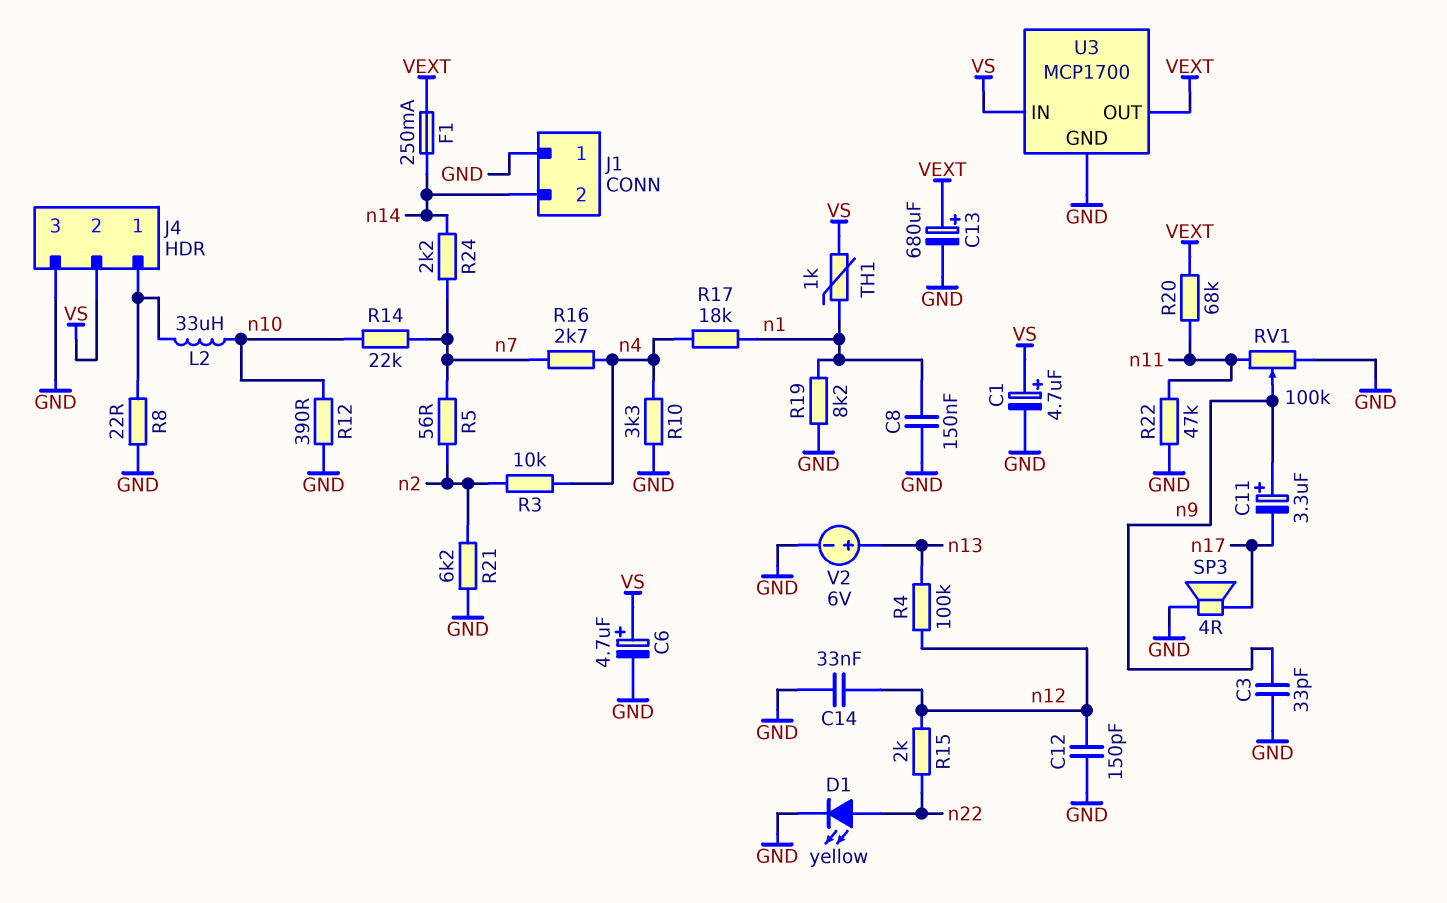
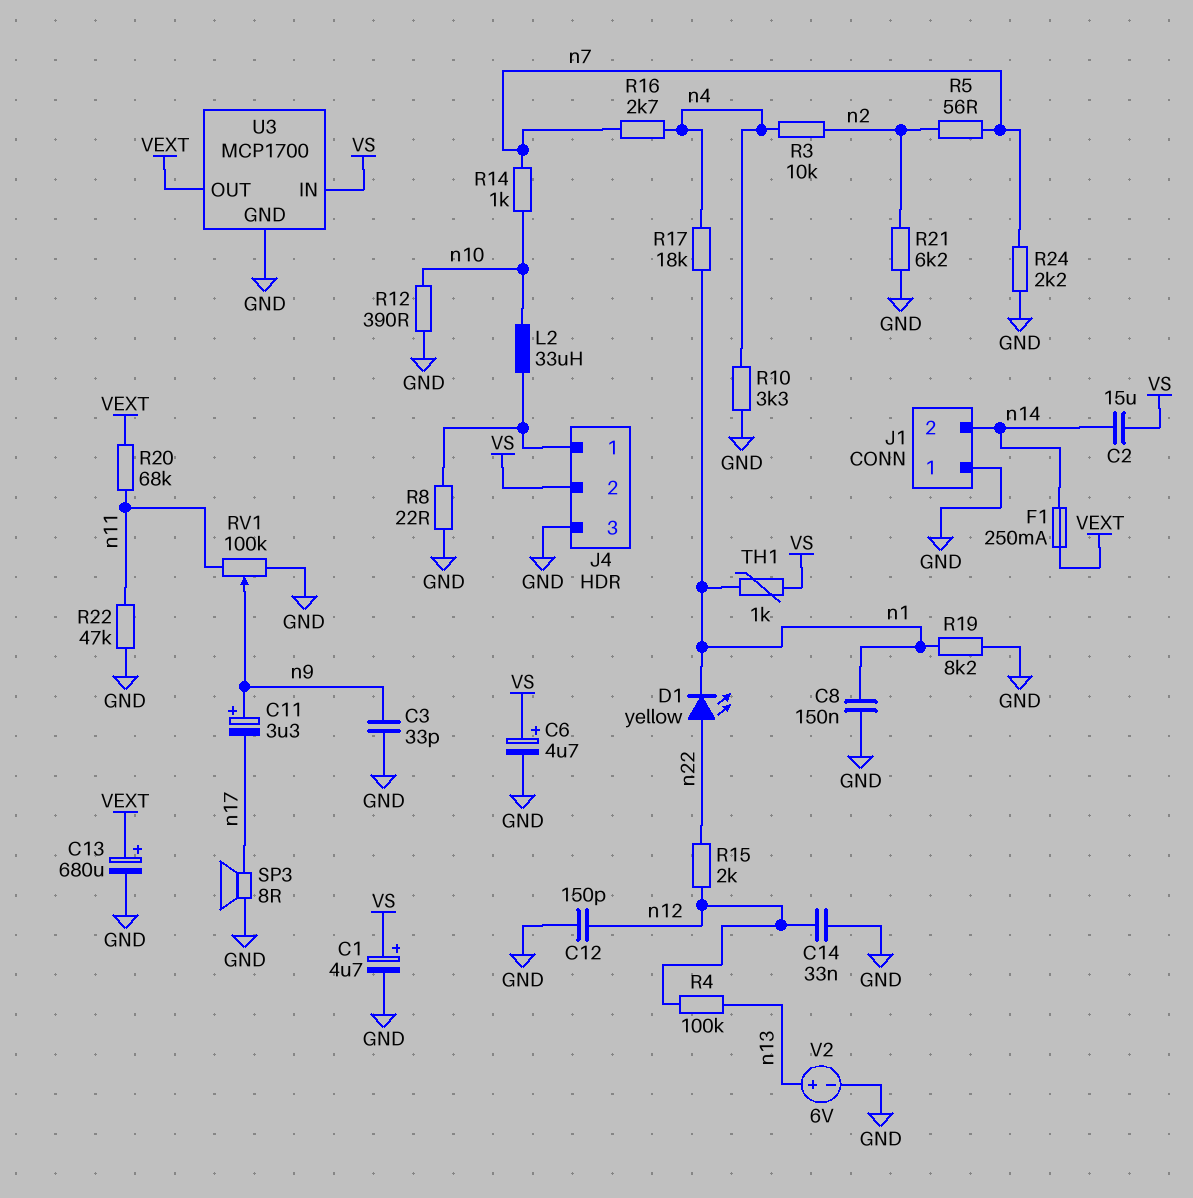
C2: none -> 15uF (VS, n14)
D1: LED yellow (A n22, K GND) -> LED yellow (A n22, K n1)
R14: 22k (n7, n10) -> 1k (n7, n10)
R24: 2.2k (n7, n14) -> 2.2k (GND, n7)
SP3: speaker 4R (GND, n17) -> speaker 8R (GND, n17)

